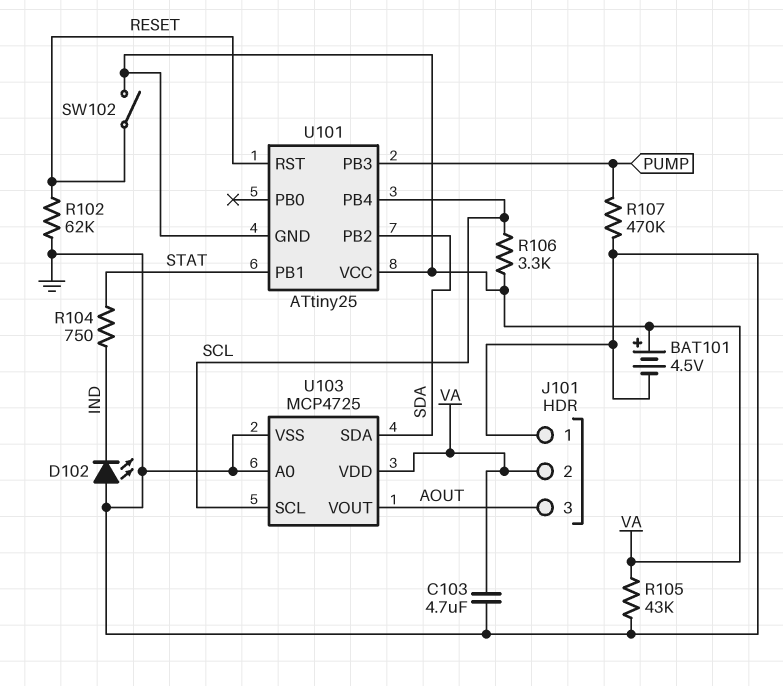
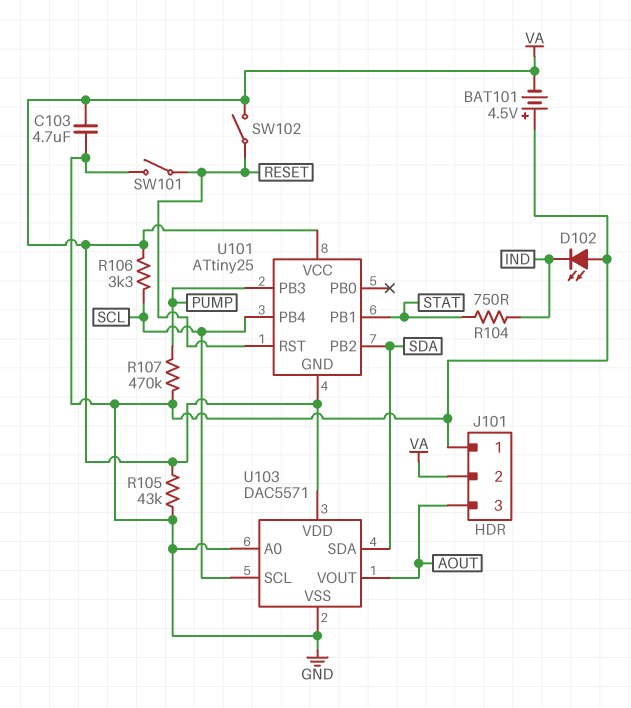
BAT101: 4.5V (plus VA, minus GND) -> 4.5V (plus GND, minus VA)
R102: 62k (GND, RESET) -> none
SW101: none -> switch (GND, RESET)
U103: MCP4725 -> DAC5571

